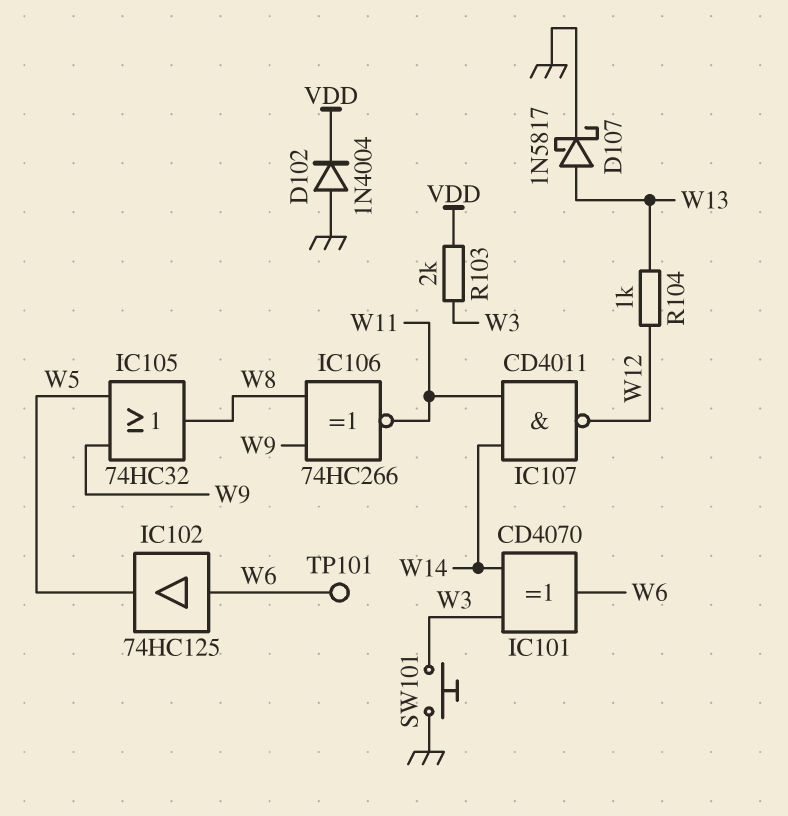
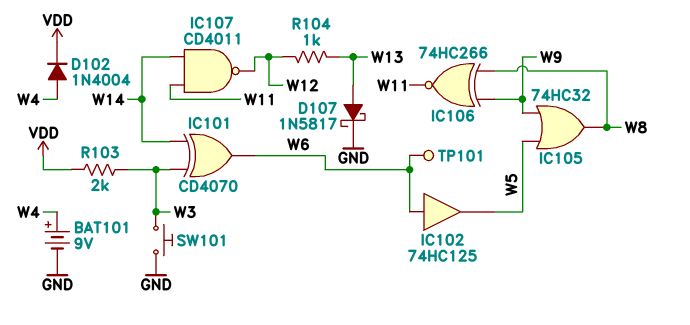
BAT101: none -> 9V (plus W4, minus GND)
D102: diode 1N4004 (A GND, K VDD) -> diode 1N4004 (A W4, K VDD)

